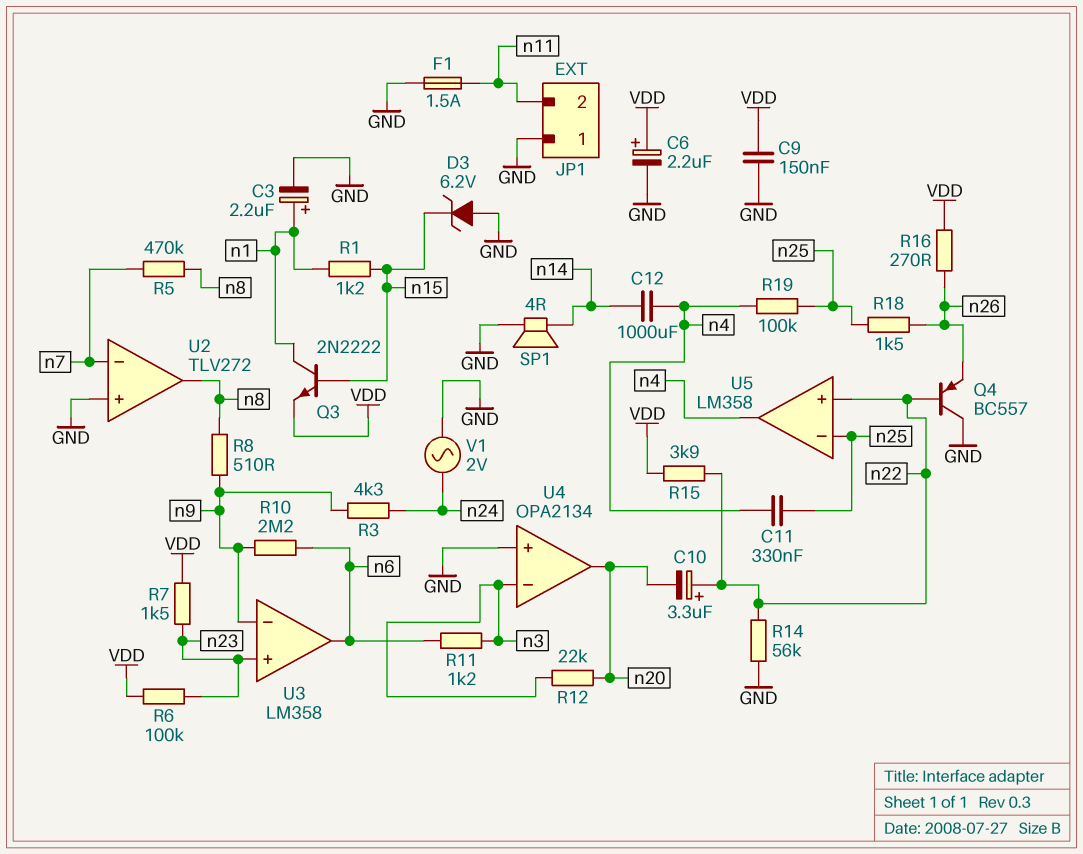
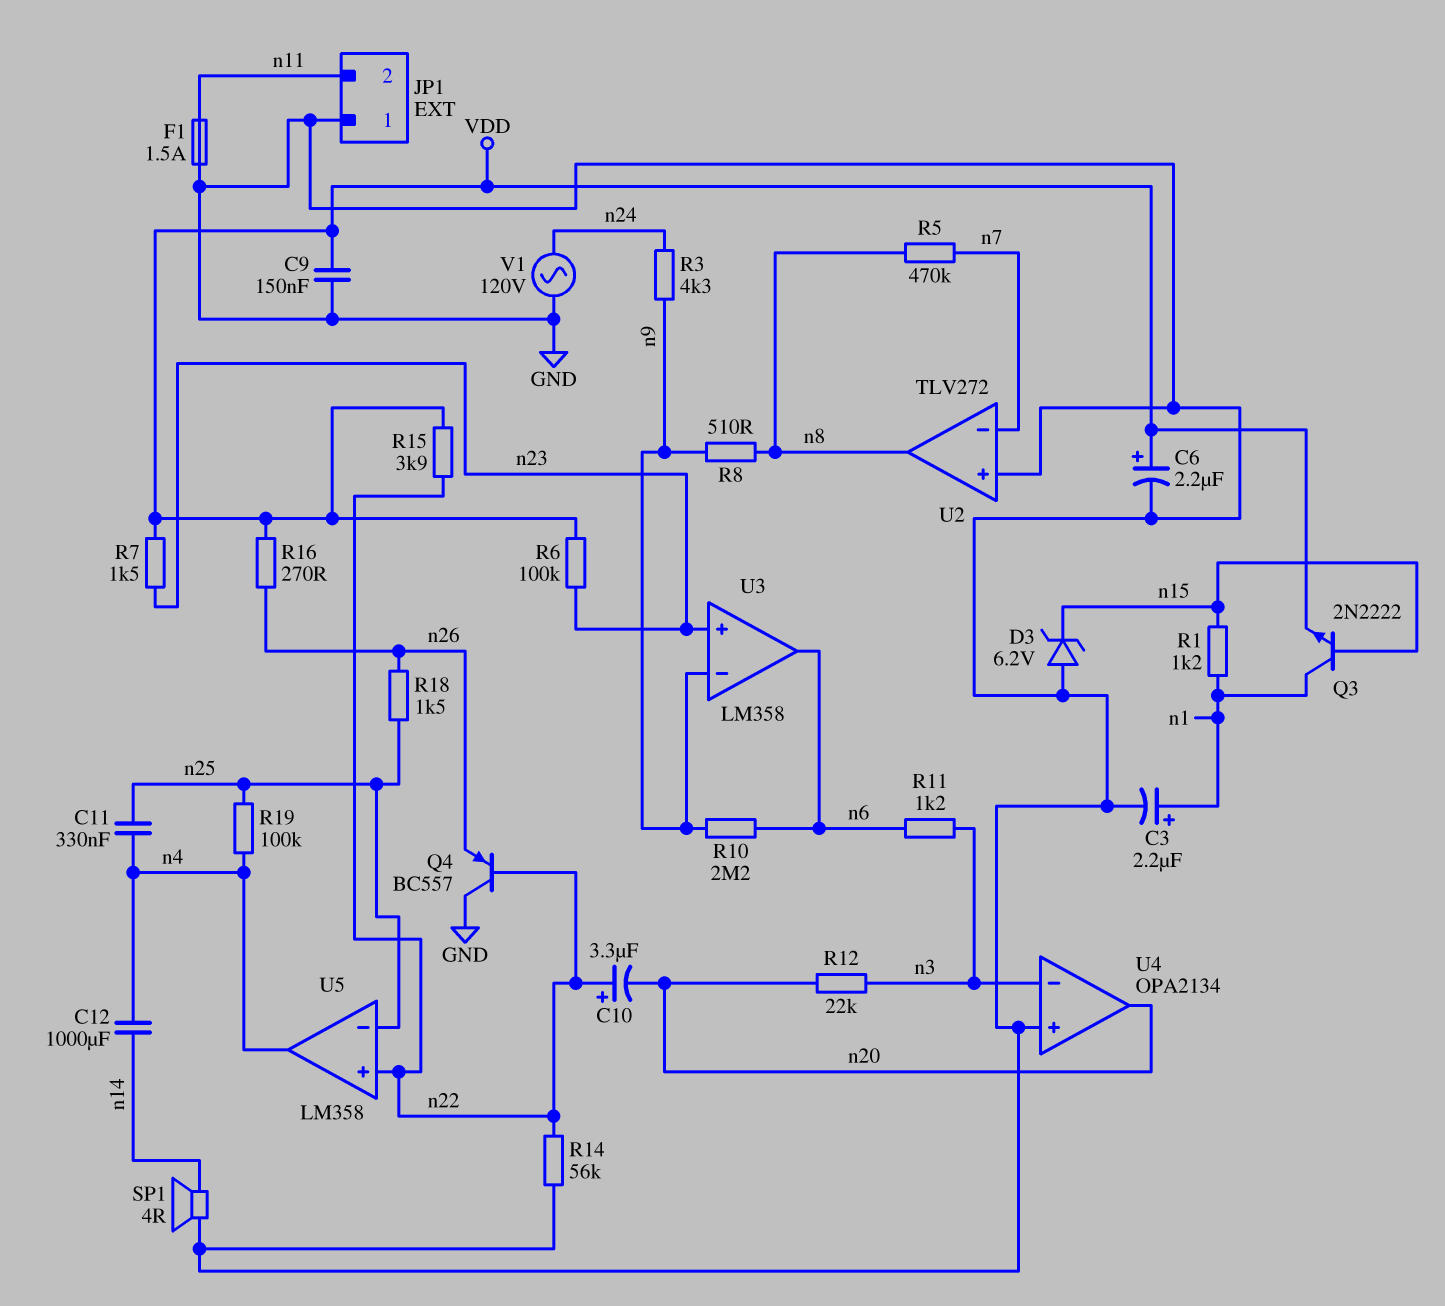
V1: AC 2V (GND, n24) -> AC 120V (GND, n24)

